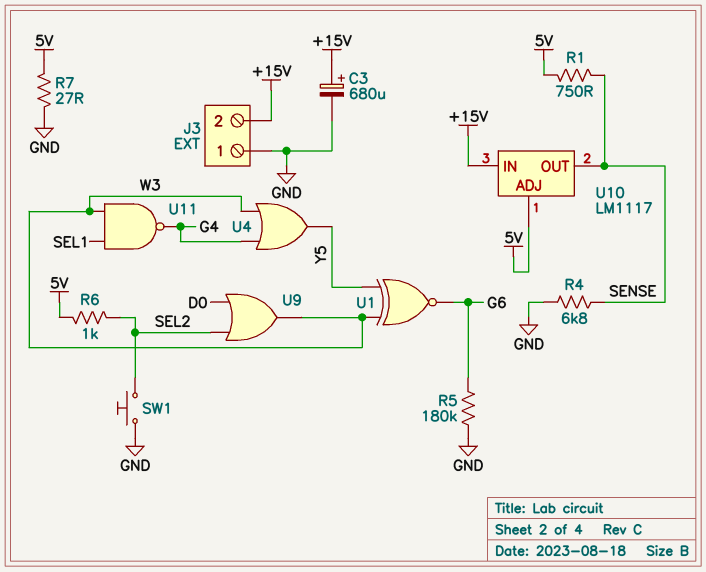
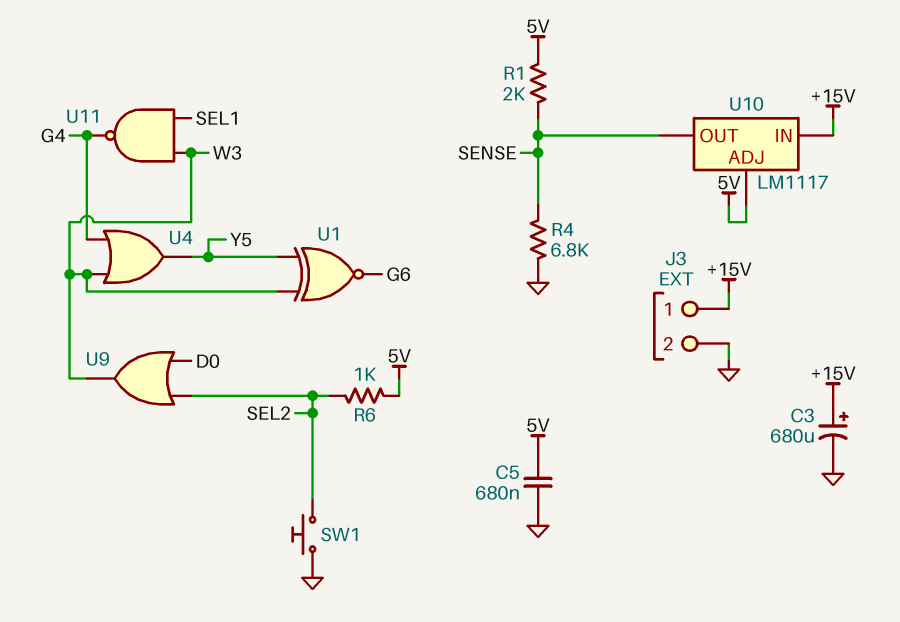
C5: none -> 680nF (5V, GND)
J3 pin 1: GND -> +15V
J3 pin 2: +15V -> GND
R1: 750 (5V, SENSE) -> 2k (5V, SENSE)
R5: 180k (G6, GND) -> none
R7: 27 (5V, GND) -> none

